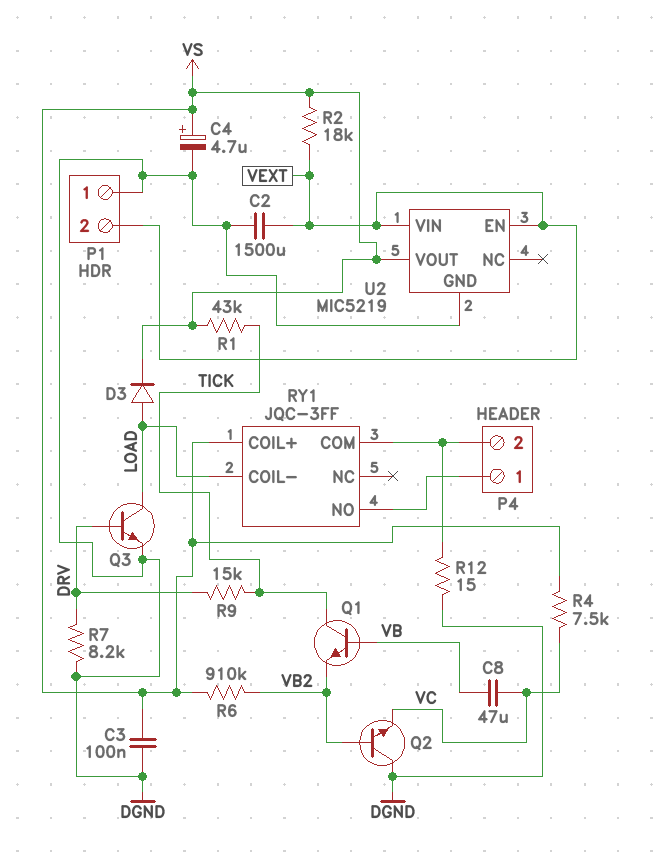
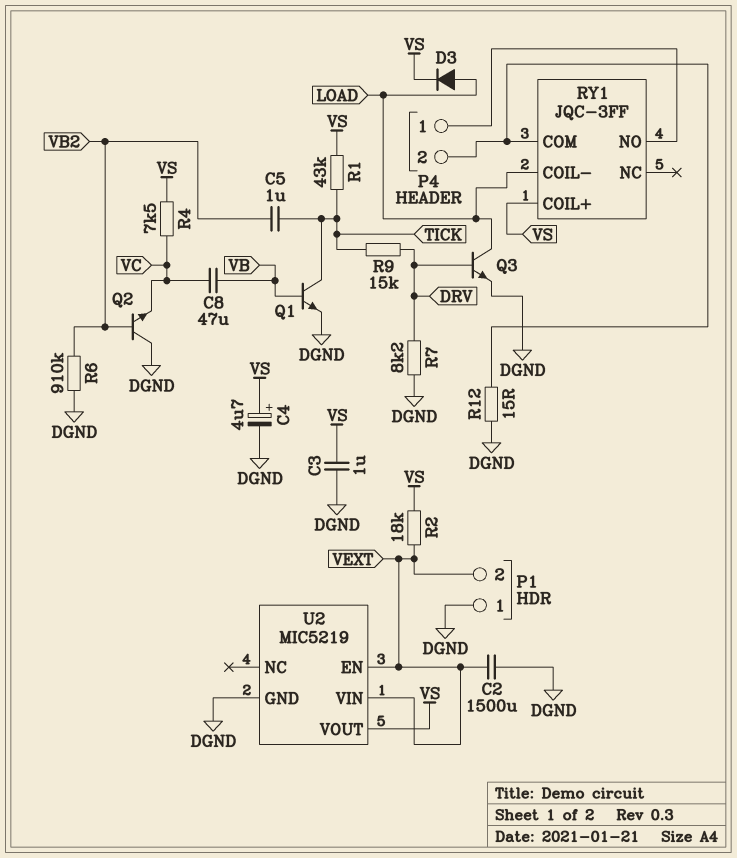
C3: 100nF (DGND, VS) -> 1uF (DGND, VS)
C5: none -> 1uF (TICK, VB2)
Q1: NPN (B VB, C TICK, E VB2) -> NPN (B VB, C TICK, E DGND)
R6: 910k (VB2, VS) -> 910k (DGND, VB2)

